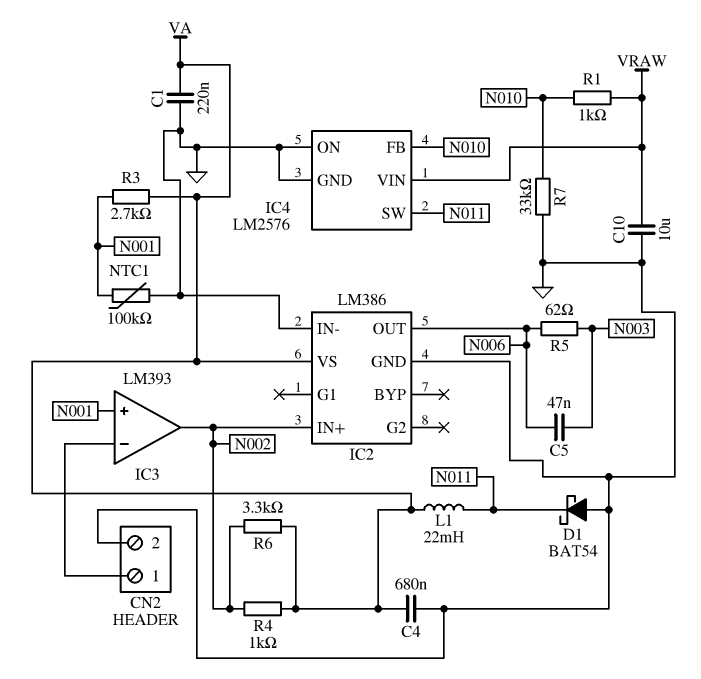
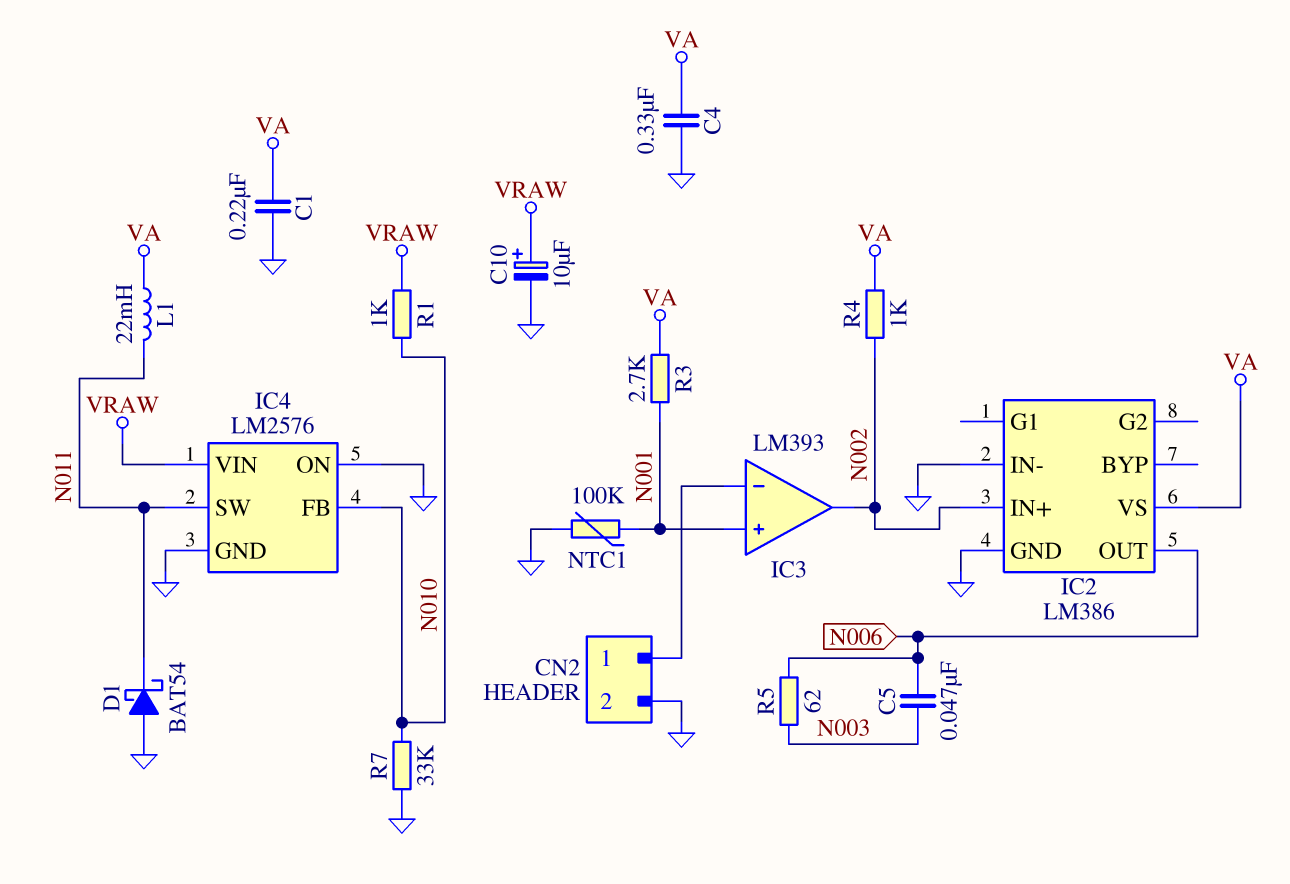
C4: 680nF (GND, VA) -> 330nF (GND, VA)
C10: 10uF (GND, VRAW) -> 10uF (plus VRAW, minus GND)
R6: 3.3k (N002, VA) -> none

